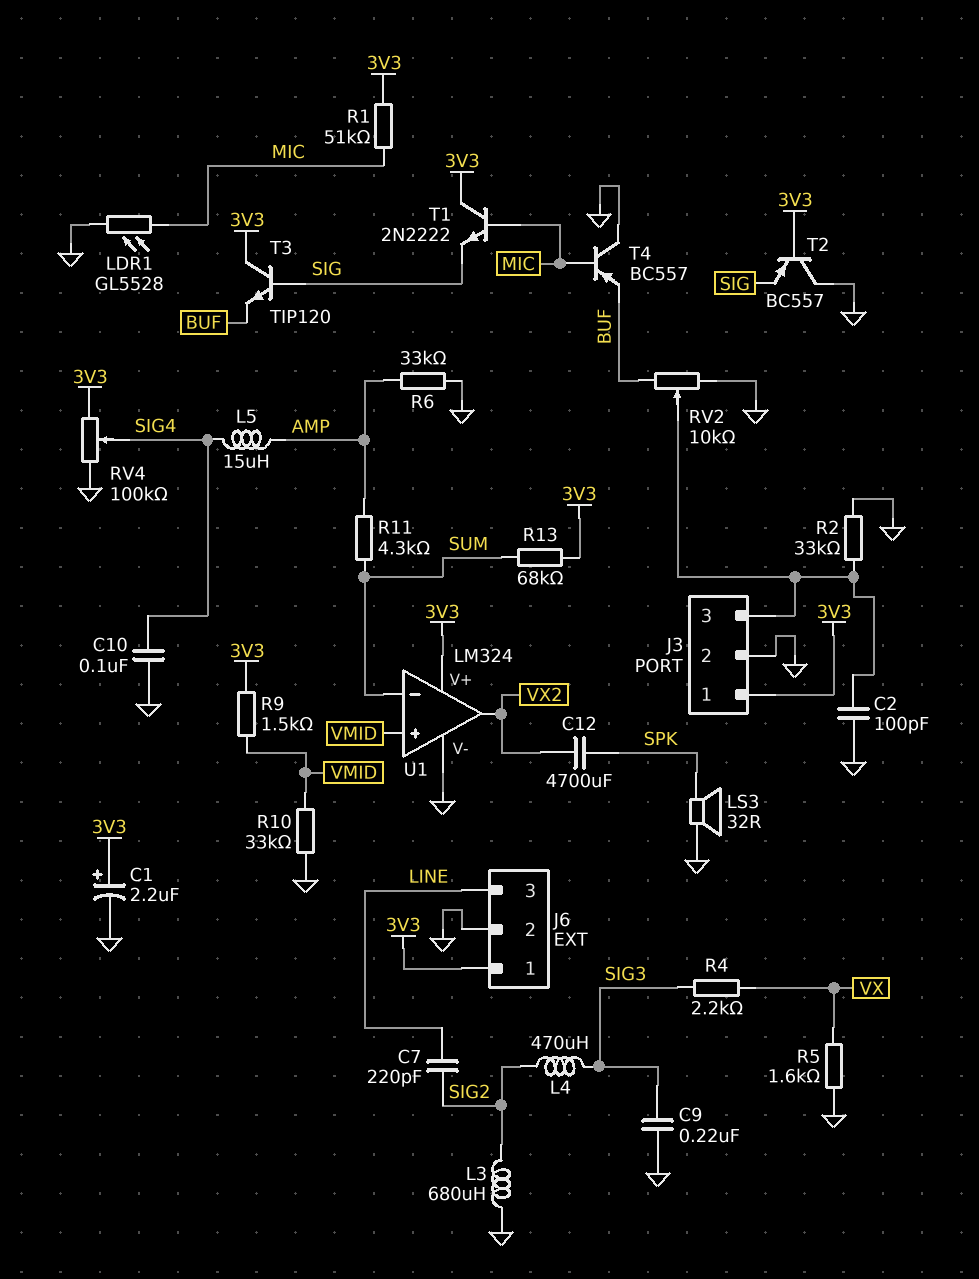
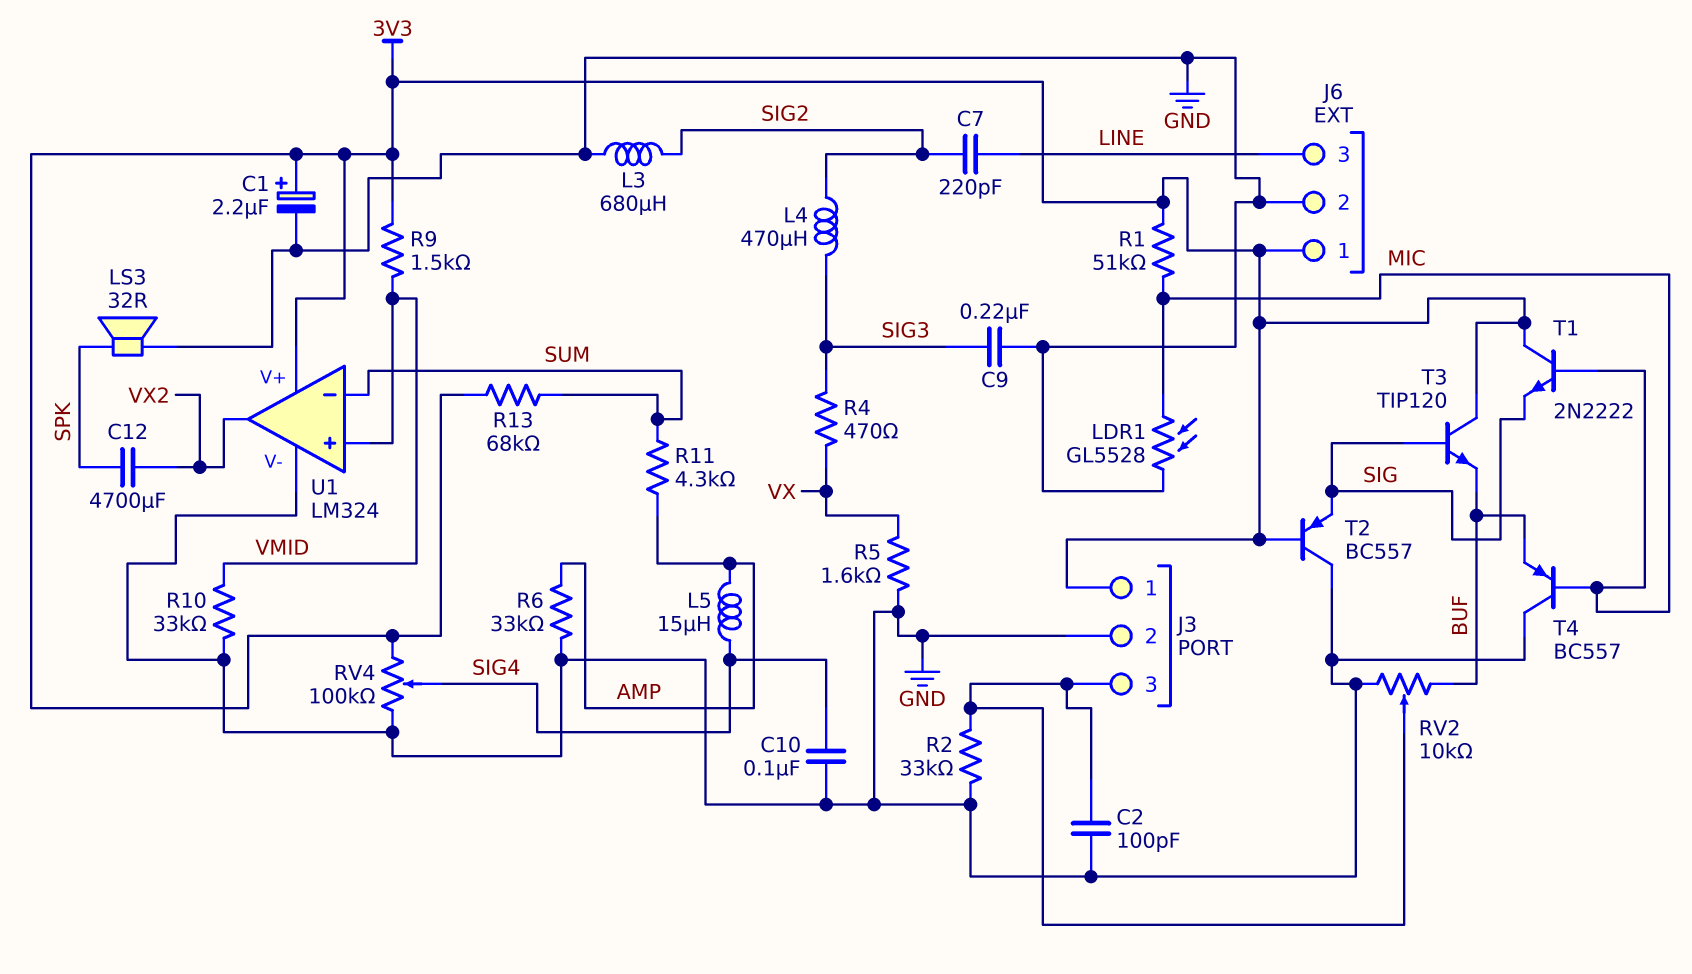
R4: 2.2k (SIG3, VX) -> 470 (SIG3, VX)

